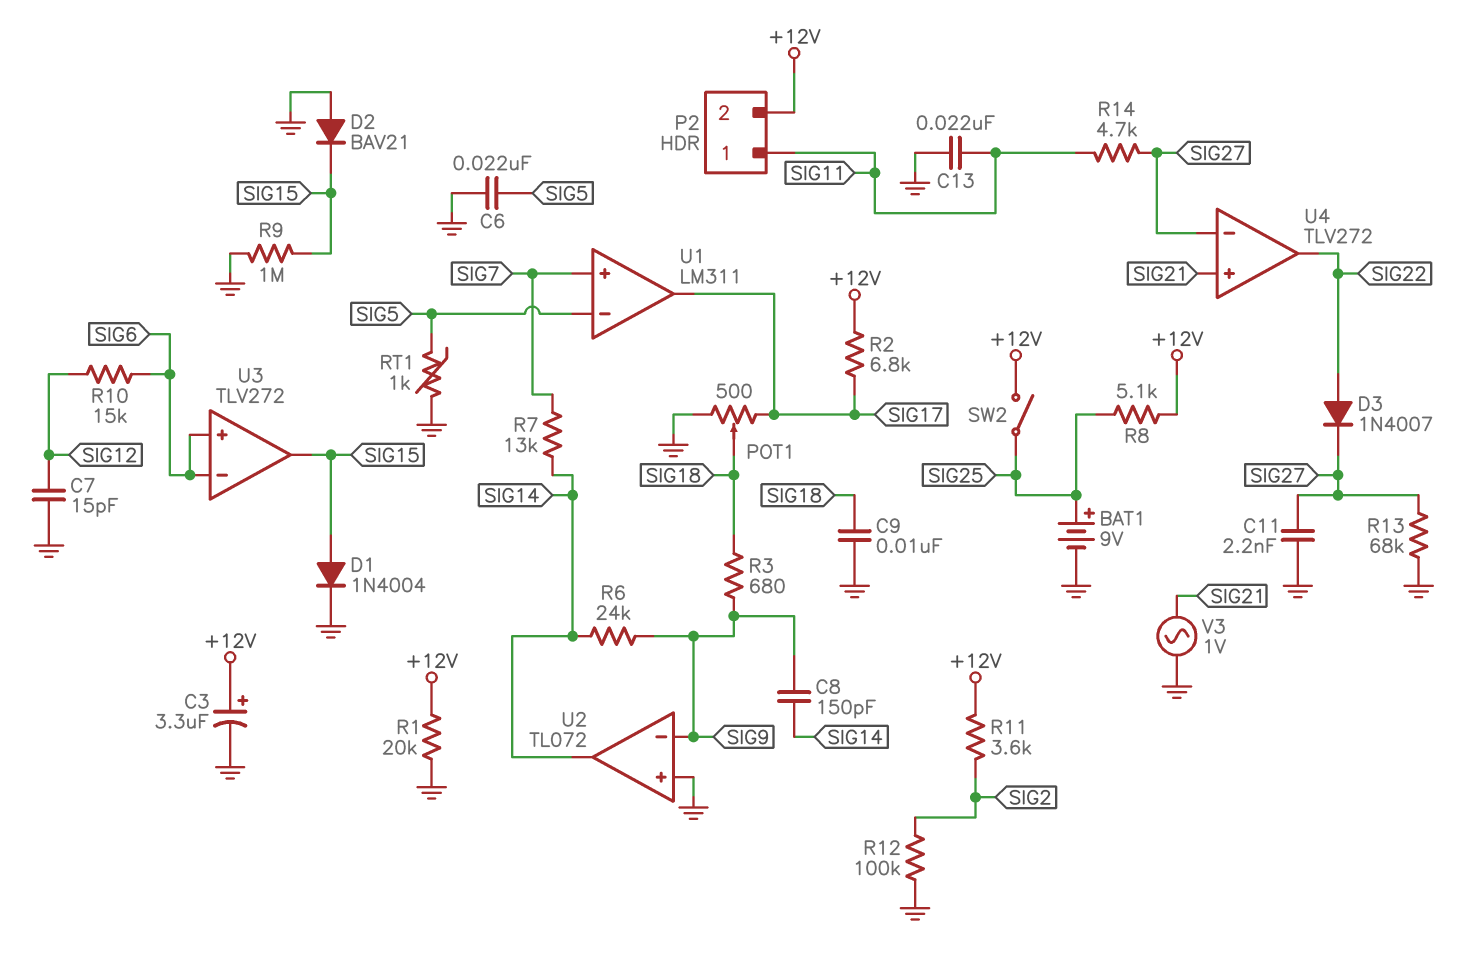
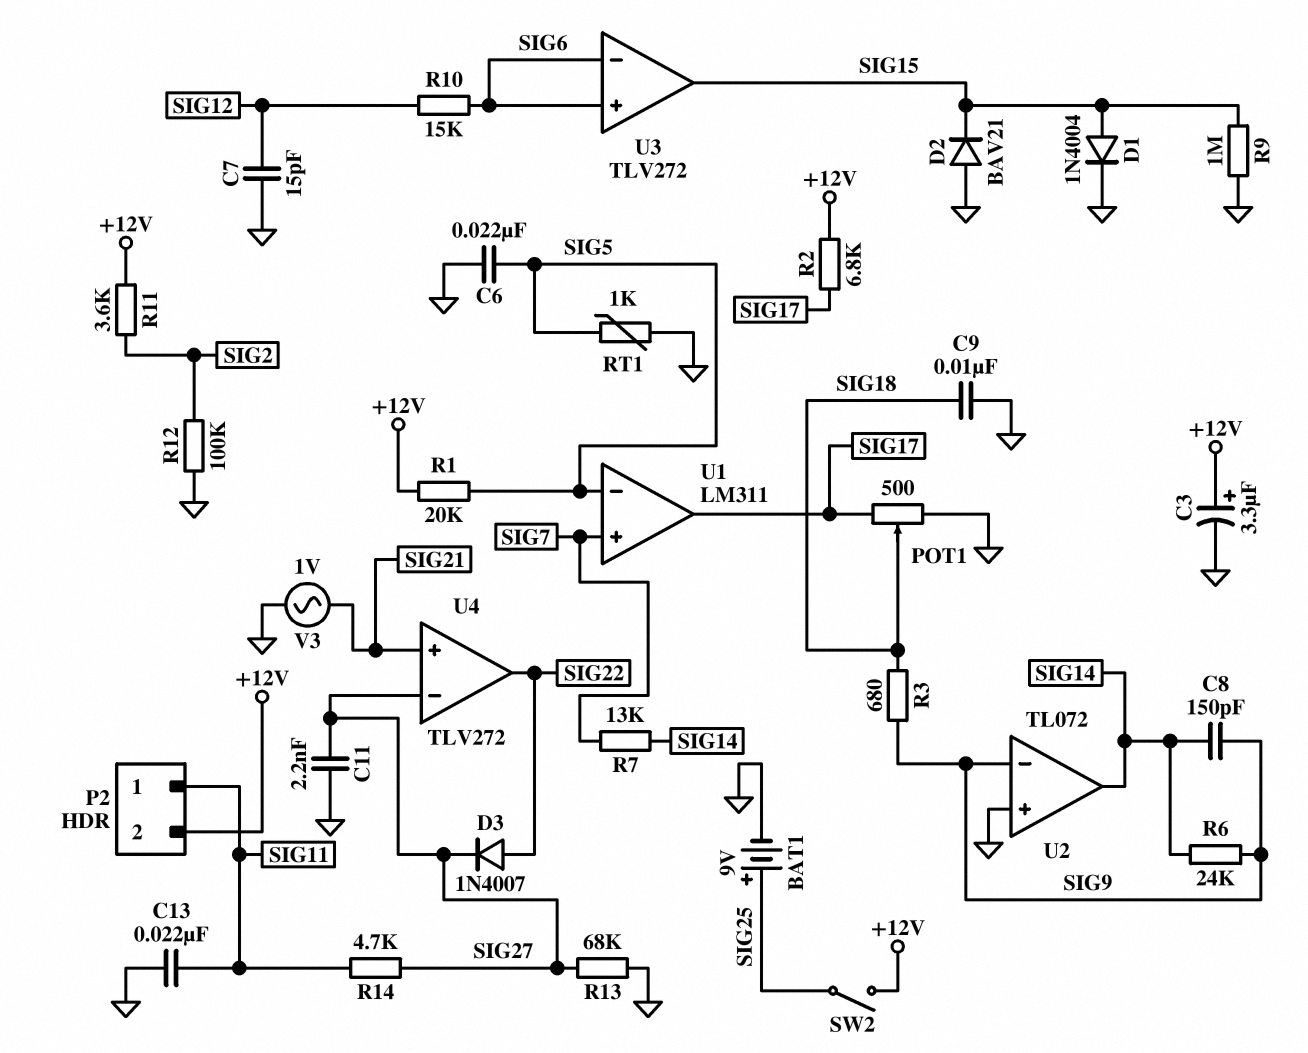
R1: 20k (+12V, GND) -> 20k (+12V, SIG5)
R8: 5.1k (+12V, SIG25) -> none

